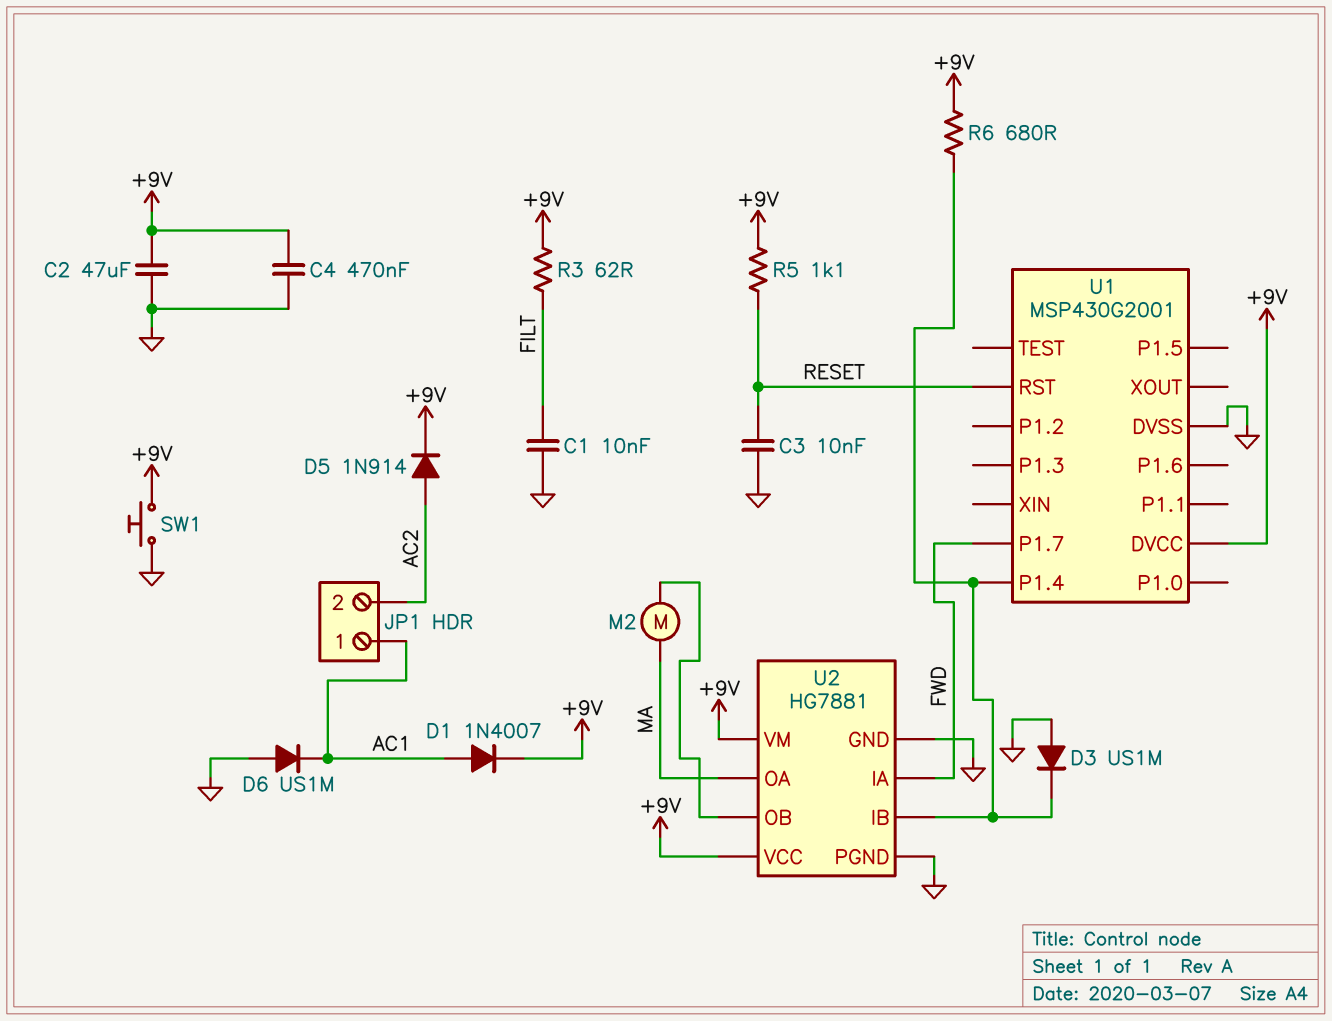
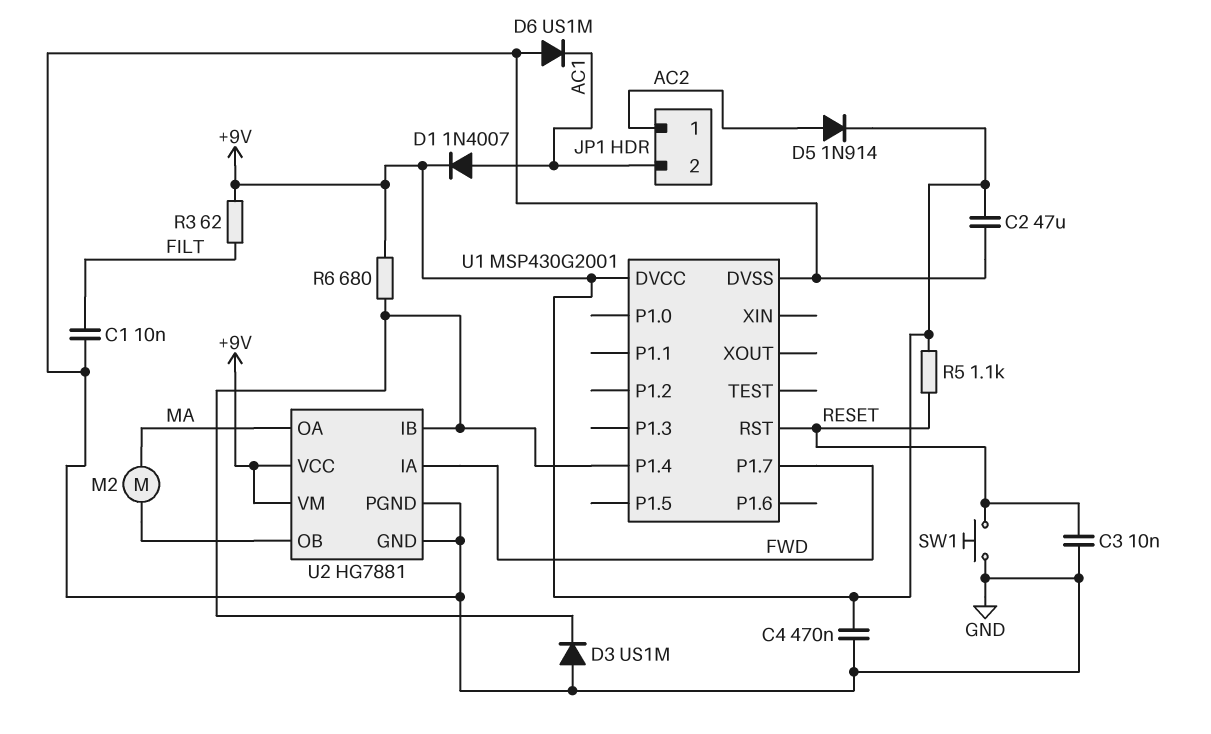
JP1 pin 1: AC1 -> AC2
JP1 pin 2: AC2 -> AC1
SW1: button (+9V, GND) -> button (GND, RESET)

